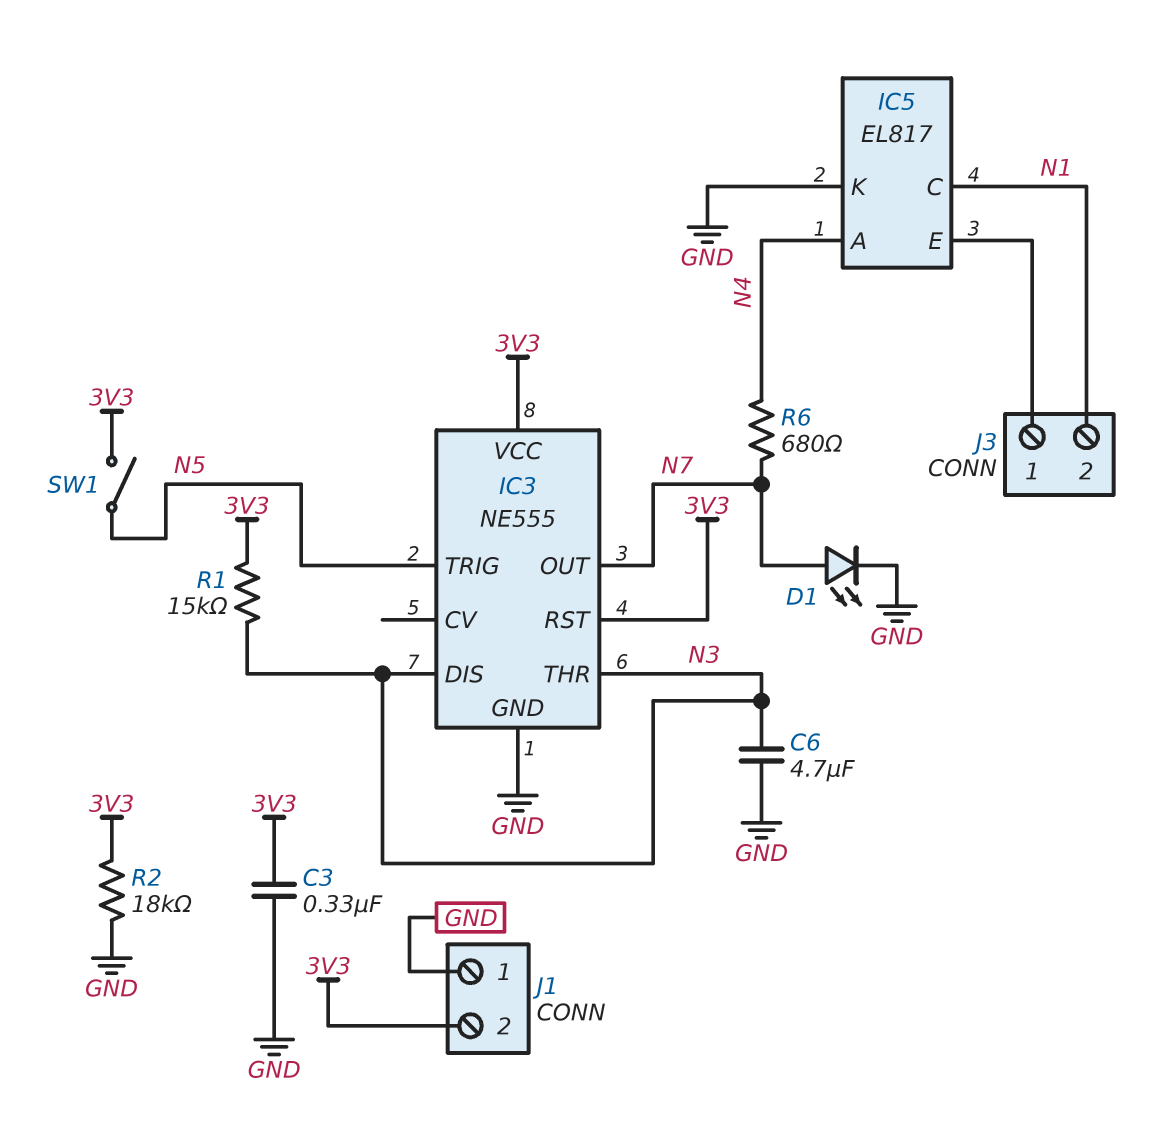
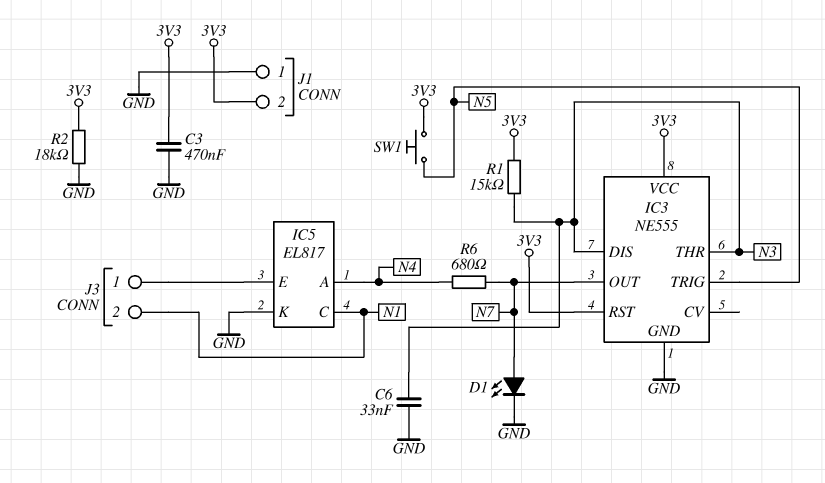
C3: 330nF (3V3, GND) -> 470nF (3V3, GND)
C6: 4.7uF (GND, N3) -> 33nF (GND, N3)
SW1: switch (3V3, N5) -> button (3V3, N5)

